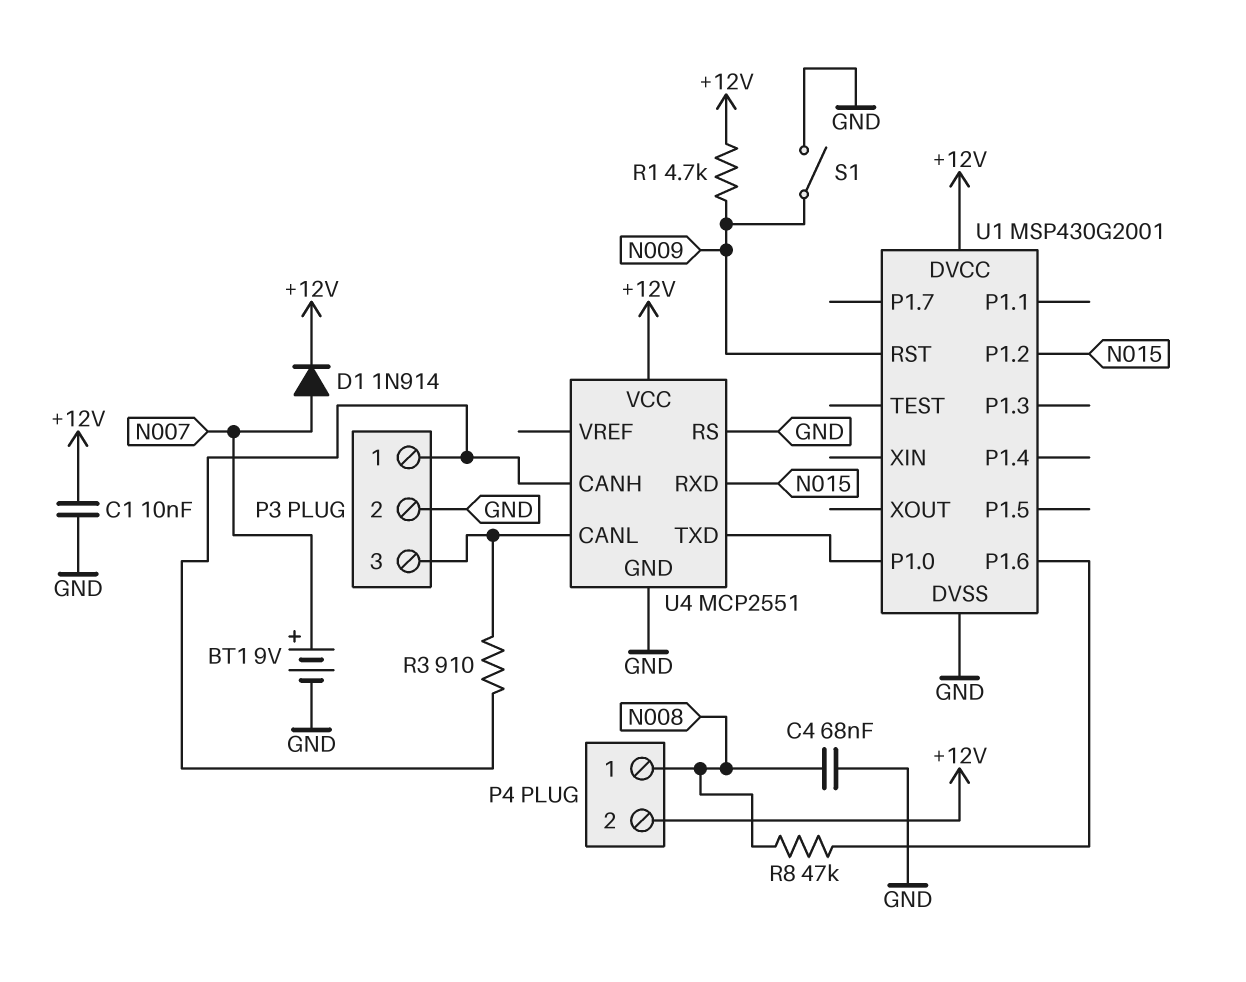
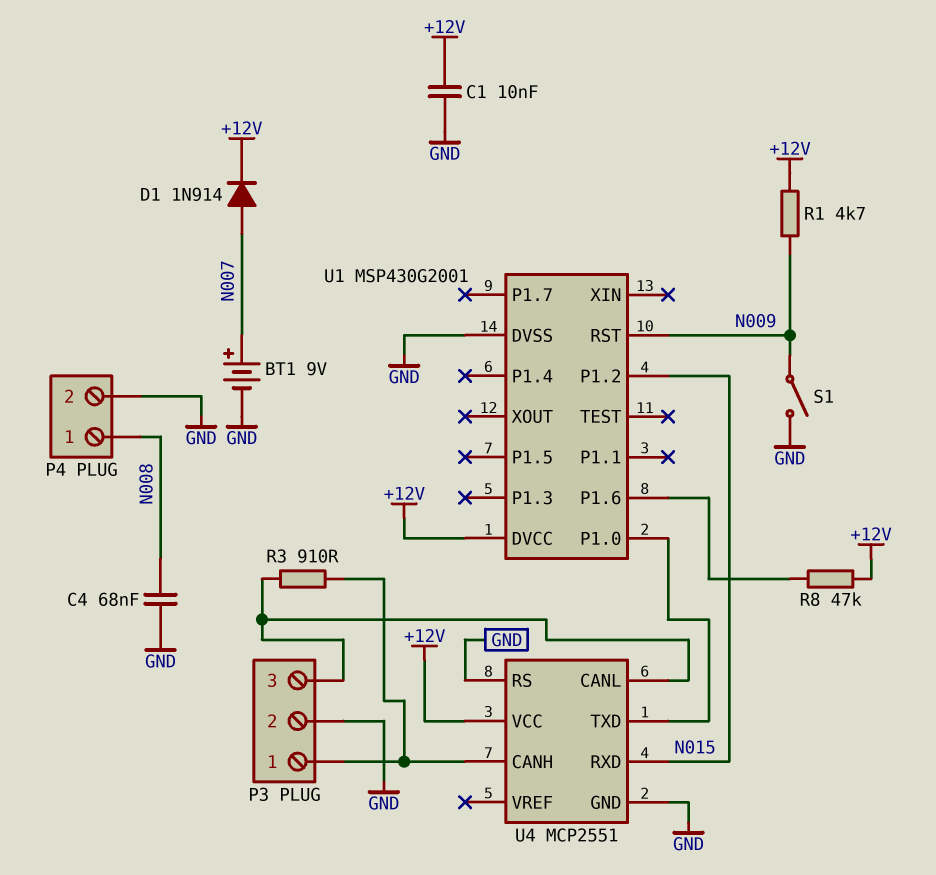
P4 pin 2: +12V -> GND
R8: 47k (N008, U1/P1.6) -> 47k (+12V, U1/P1.6)

